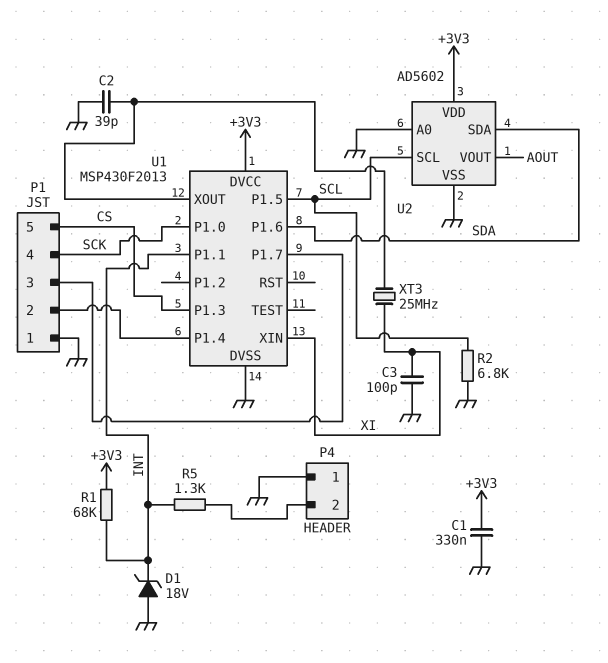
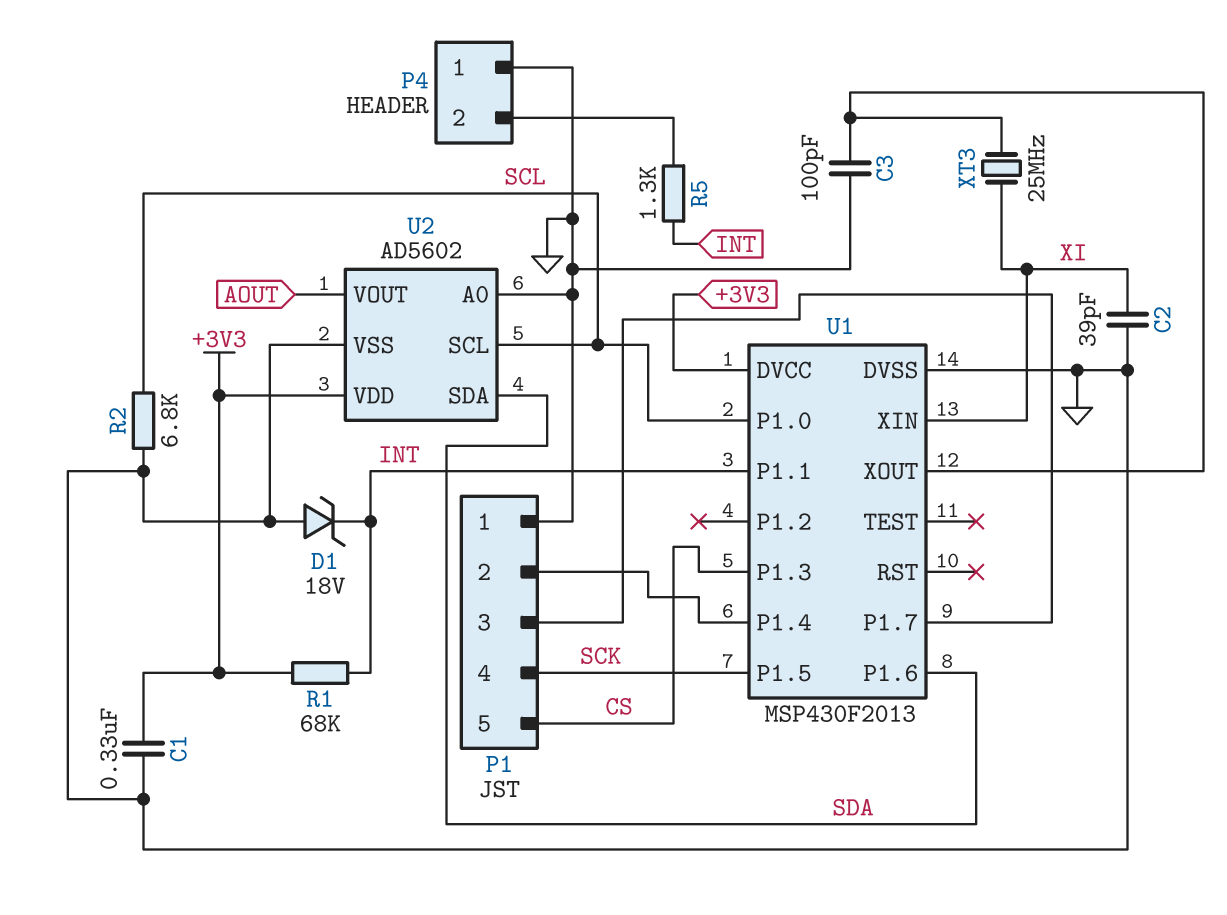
C2: 39pF (GND, U1/XOUT) -> 39pF (GND, XI)
C3: 100pF (GND, XI) -> 100pF (GND, U1/XOUT)
U1 pin P1.0: SCK -> SCL
U1 pin P1.5: SCL -> SCK

